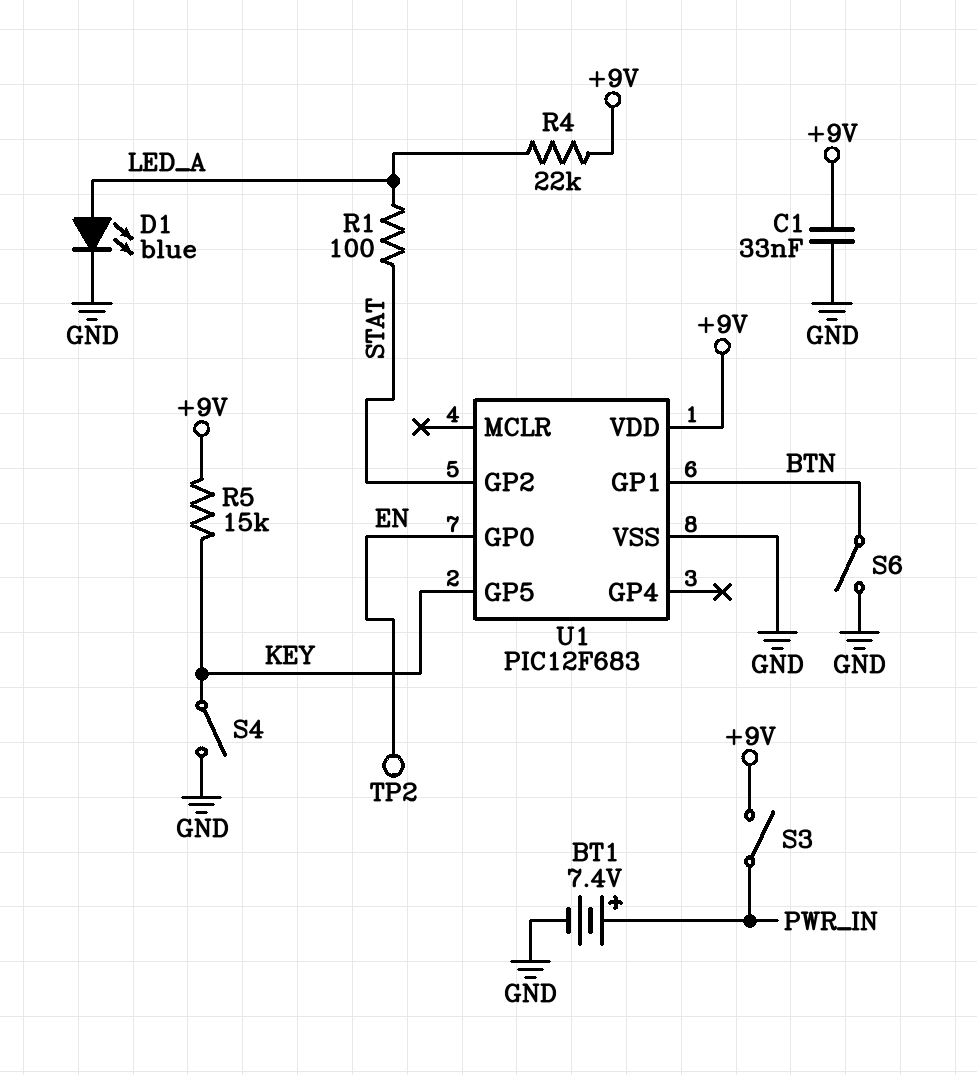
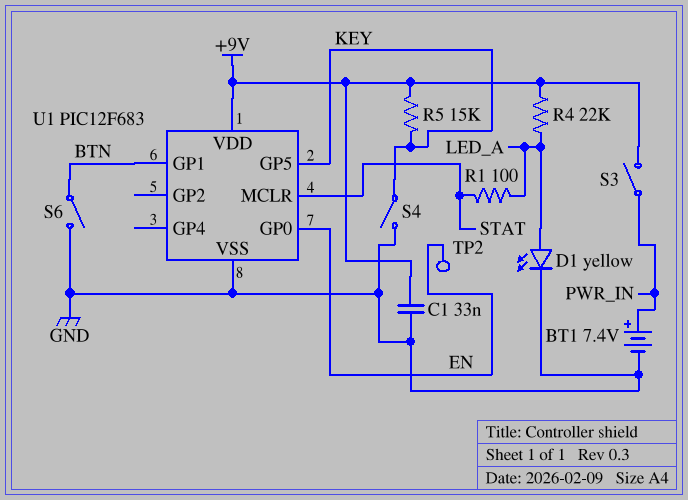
D1: LED blue (A LED_A, K GND) -> LED yellow (A LED_A, K GND)
U1 pin GP2: STAT -> none
U1 pin MCLR: none -> STAT

